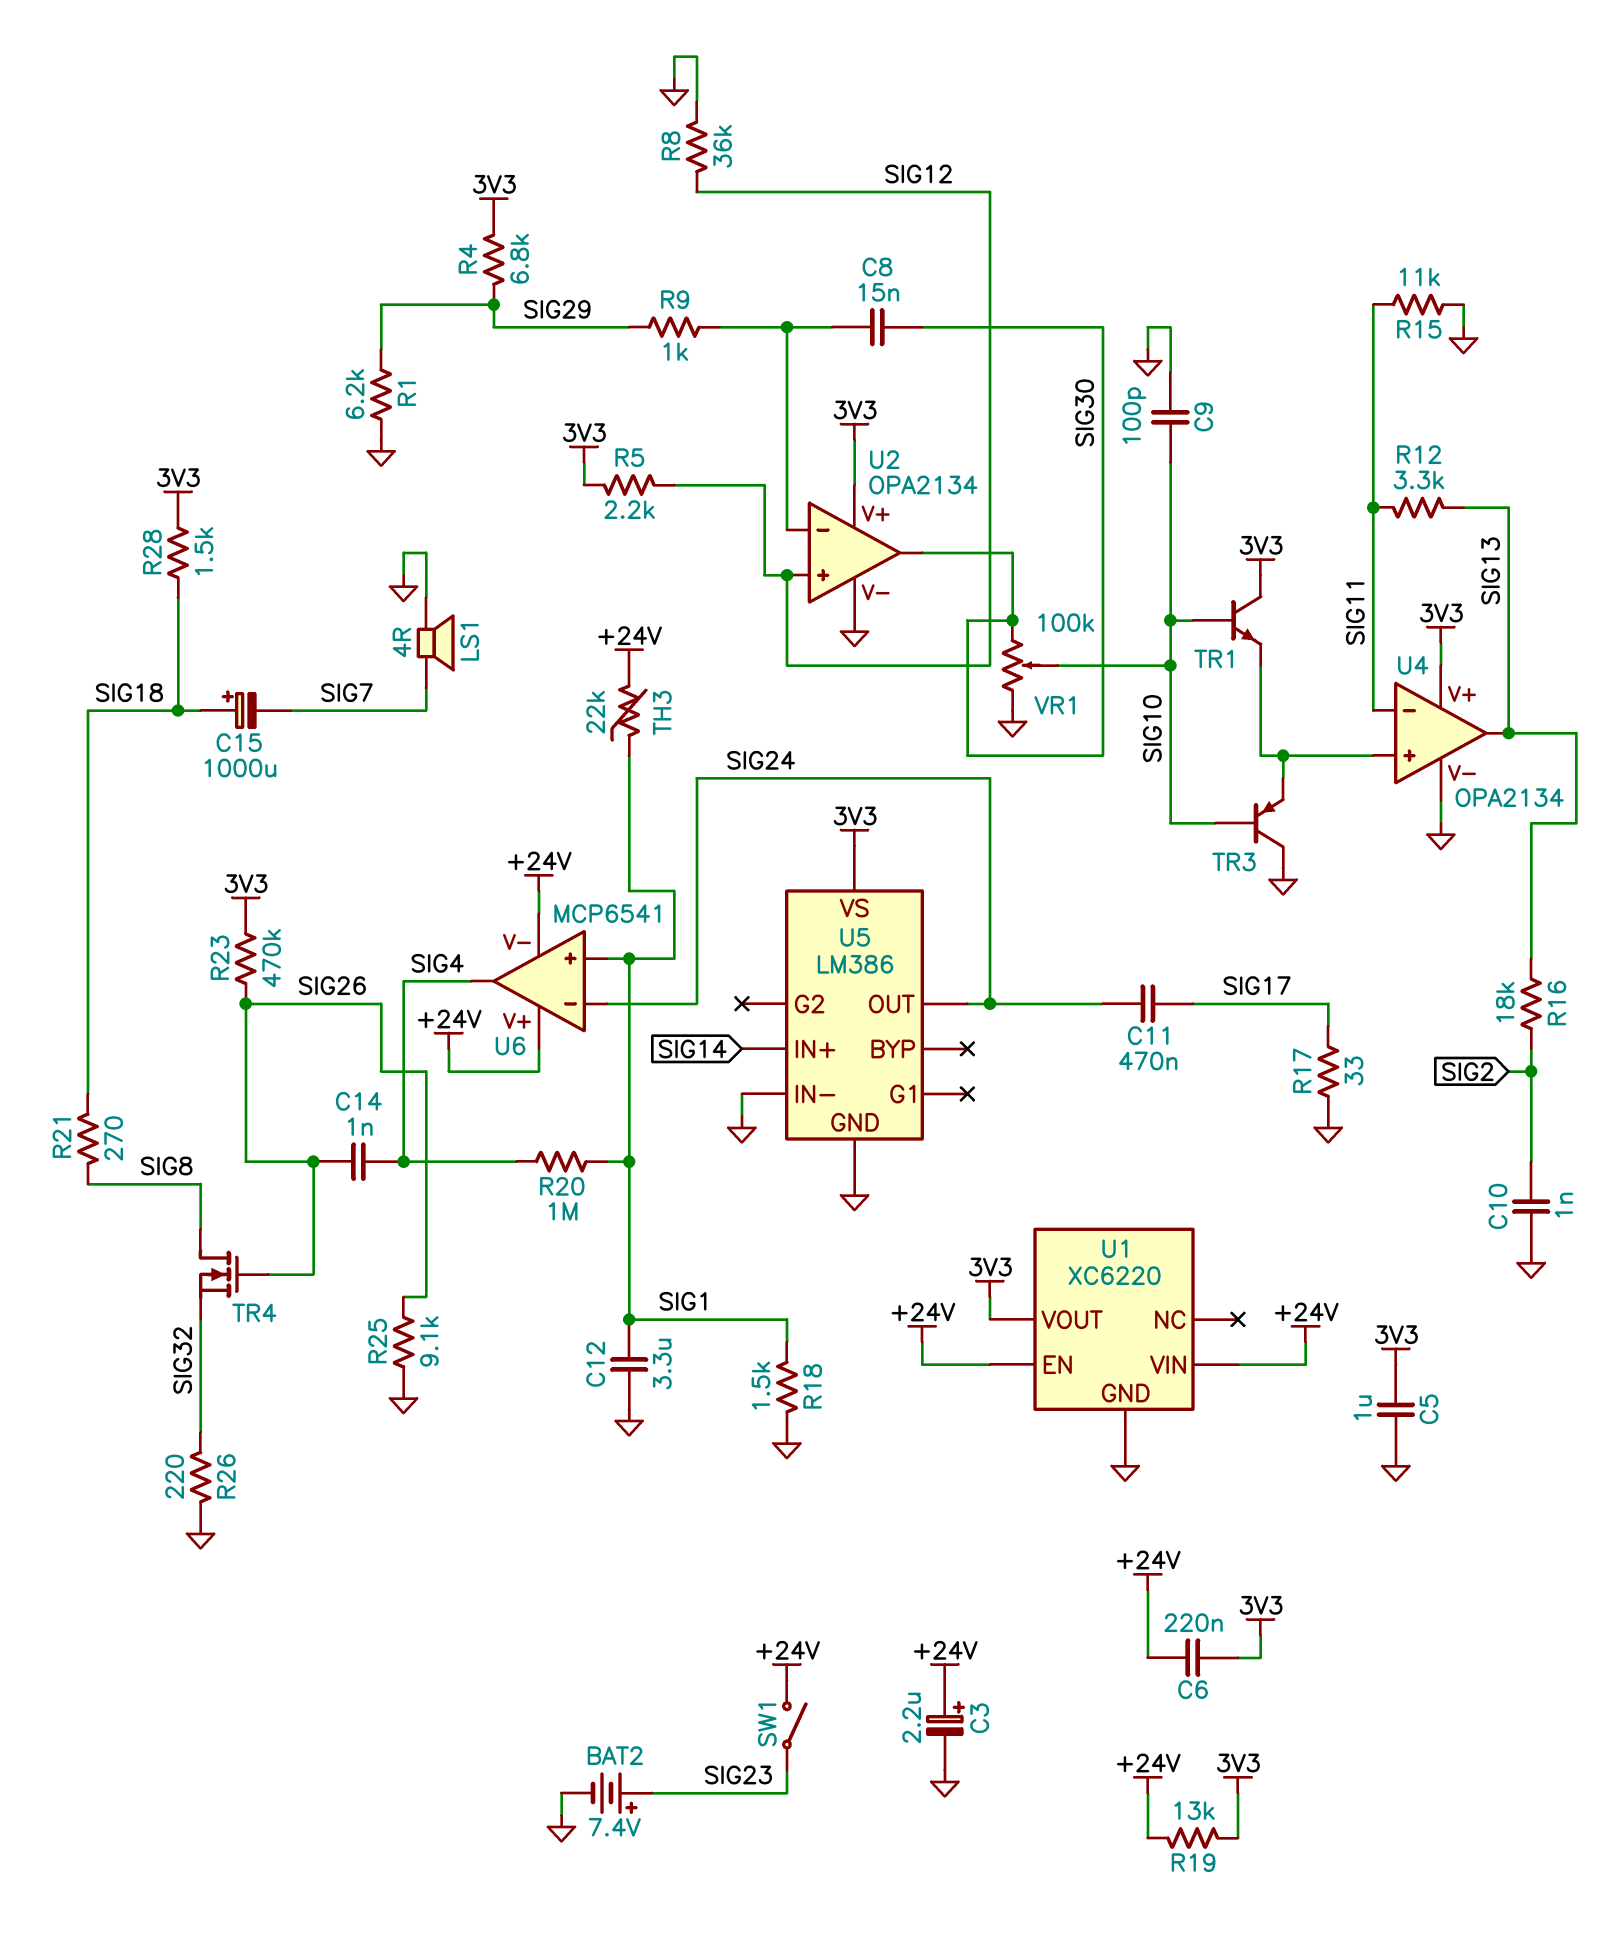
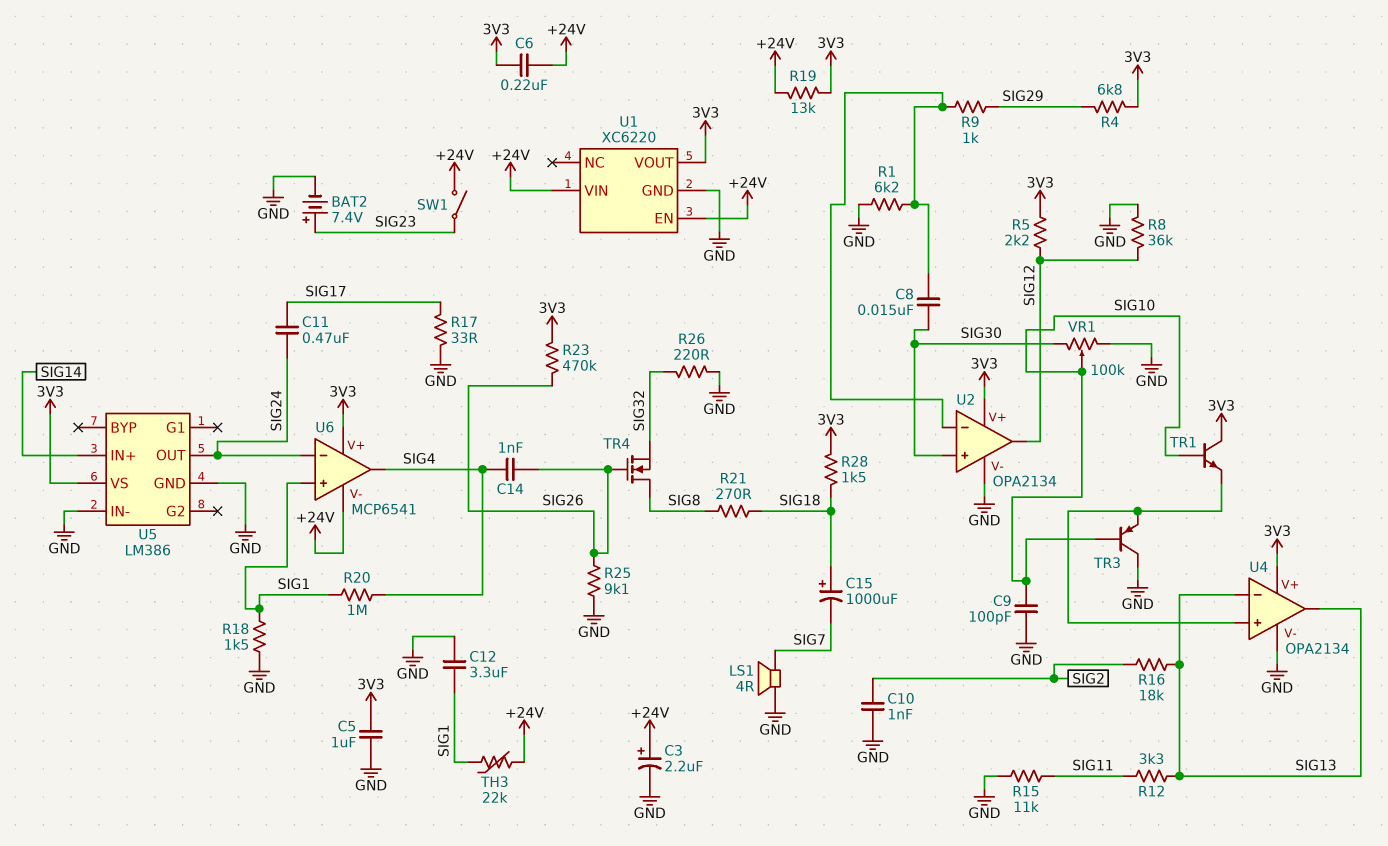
R1: 6.2k (GND, SIG29) -> 6.2k (GND, U2/in-)
U2 pin in+: SIG12 -> SIG30
U2 pin out: SIG30 -> SIG12
U4 pin in-: SIG11 -> SIG13
U6 pin V+: +24V -> 3V3

